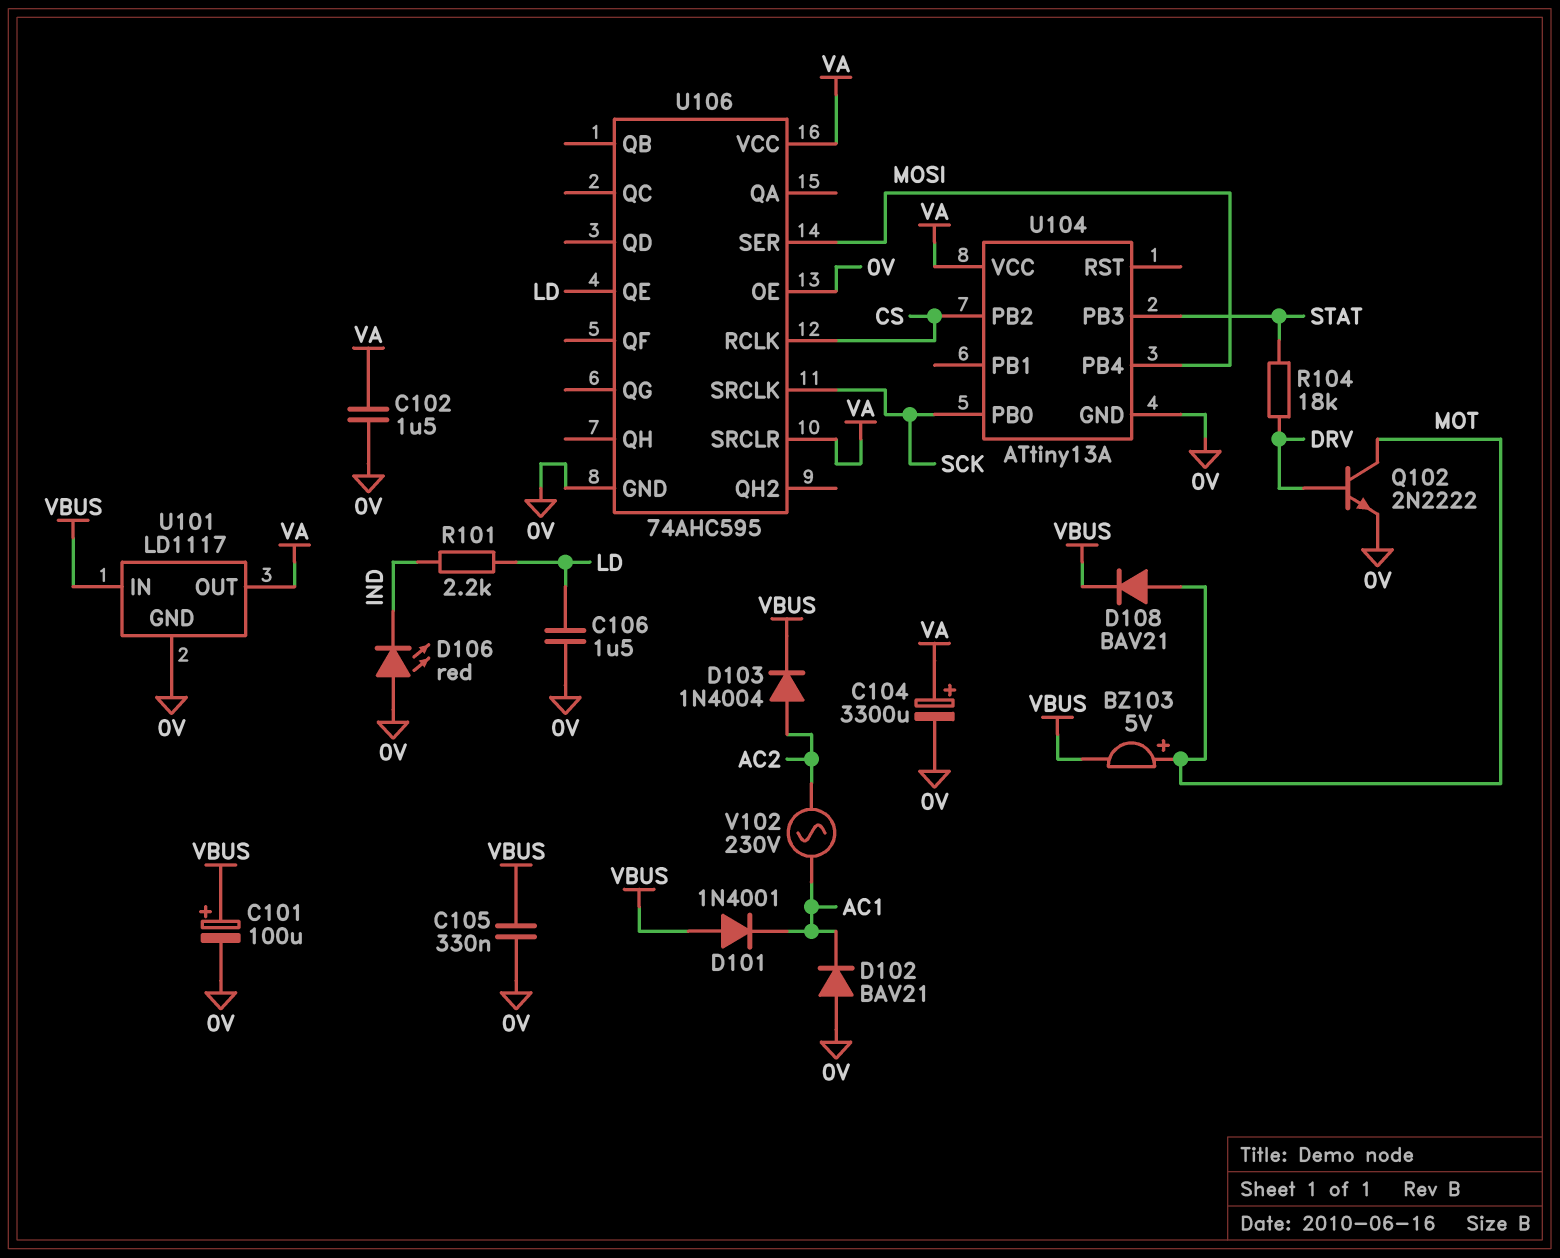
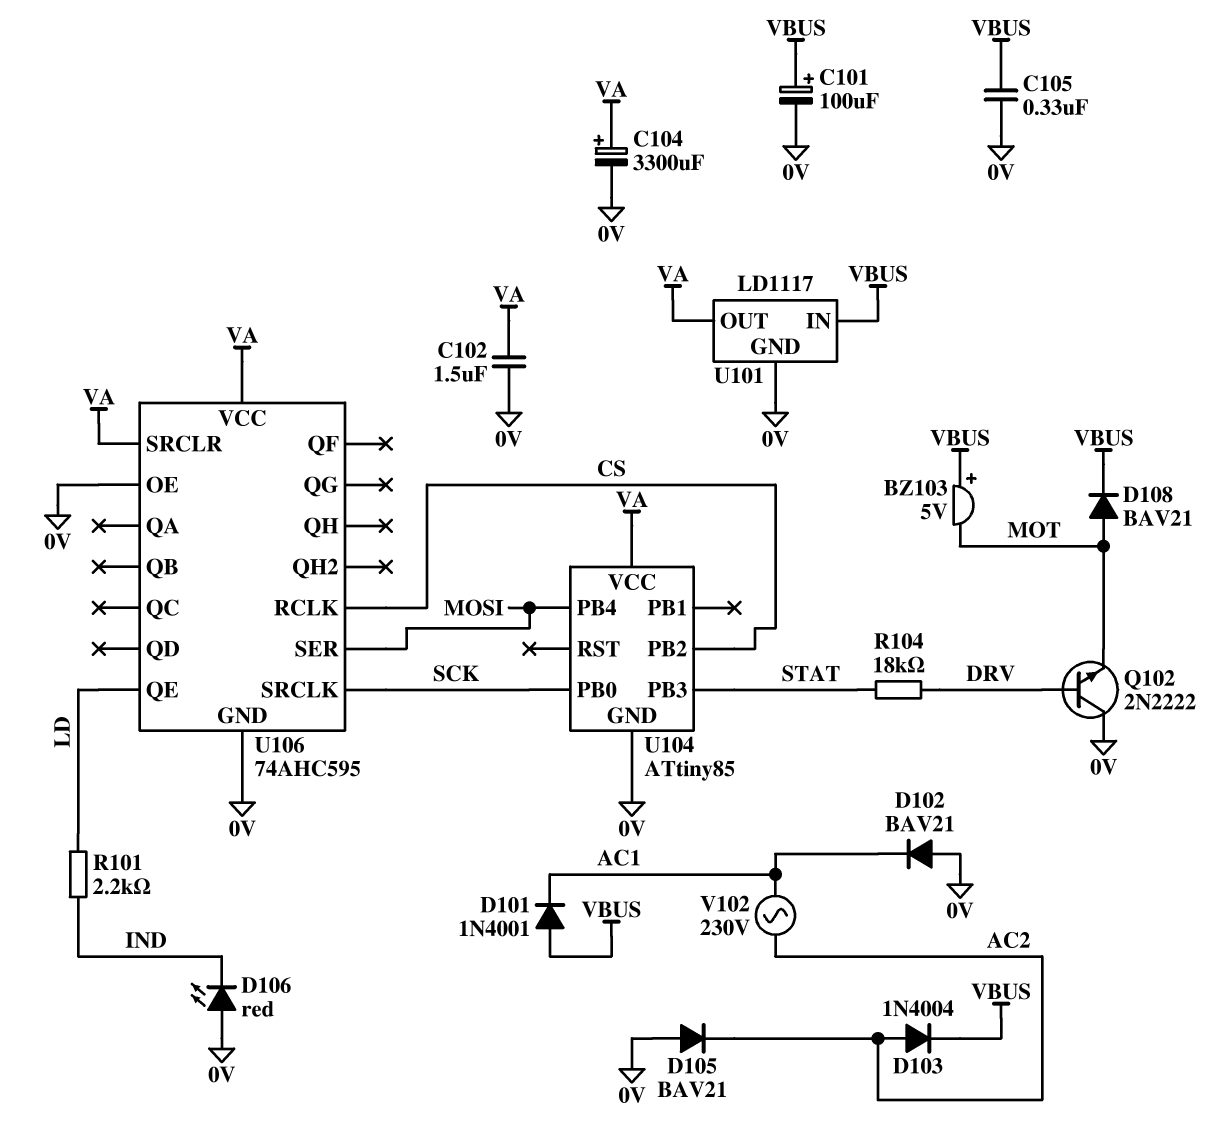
BZ103: buzzer 5V (plus MOT, minus VBUS) -> buzzer 5V (plus VBUS, minus MOT)
C106: 1.5uF (0V, LD) -> none
D105: none -> diode BAV21 (A 0V, K AC2)
Q102: NPN 2N2222 (B DRV, C MOT, E 0V) -> NPN 2N2222 (B DRV, C 0V, E MOT)
U104: ATtiny13A -> ATtiny85

